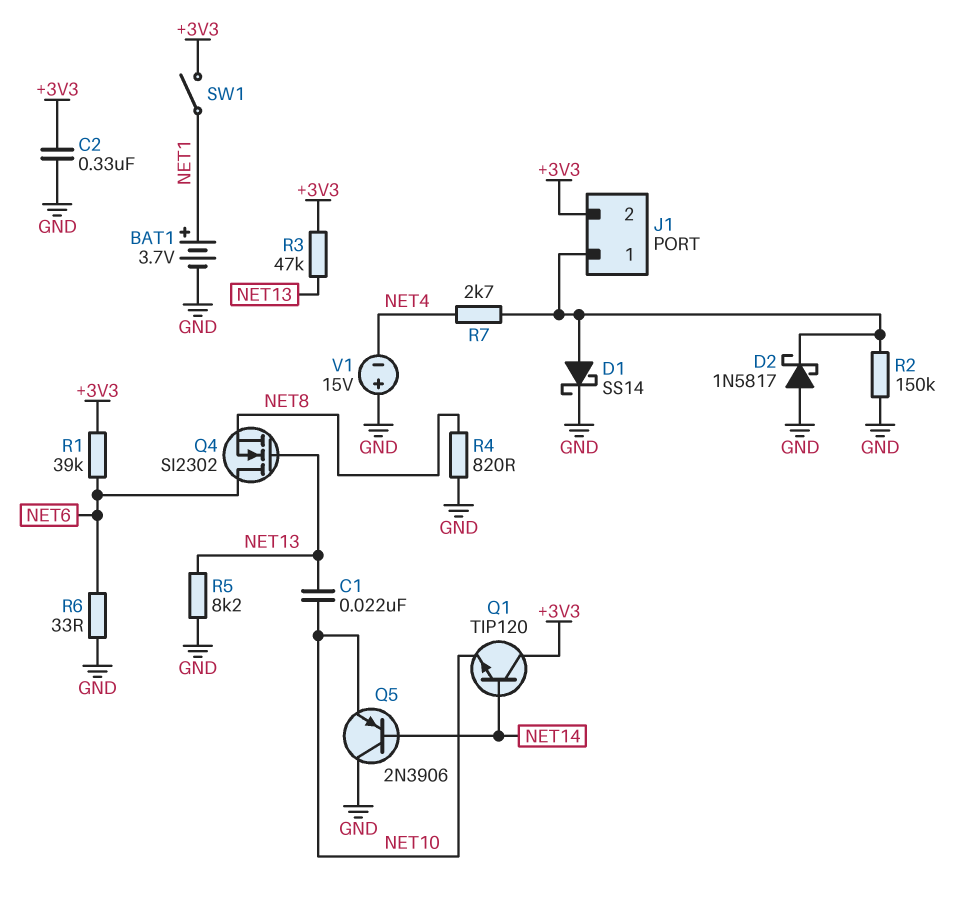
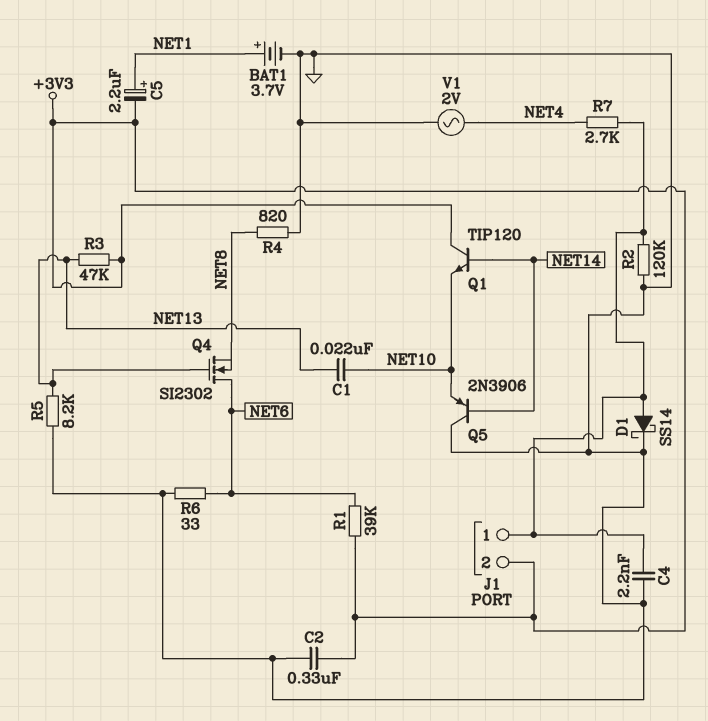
C4: none -> 2.2nF (GND, J1/1)
C5: none -> 2.2uF (plus NET1, minus +3V3)
D2: schottky 1N5817 (A GND, K J1/1) -> none
R2: 150k (GND, J1/1) -> 120k (GND, J1/1)
SW1: switch (+3V3, NET1) -> none
V1: 15V (plus GND, minus NET4) -> AC 2V (GND, NET4)

